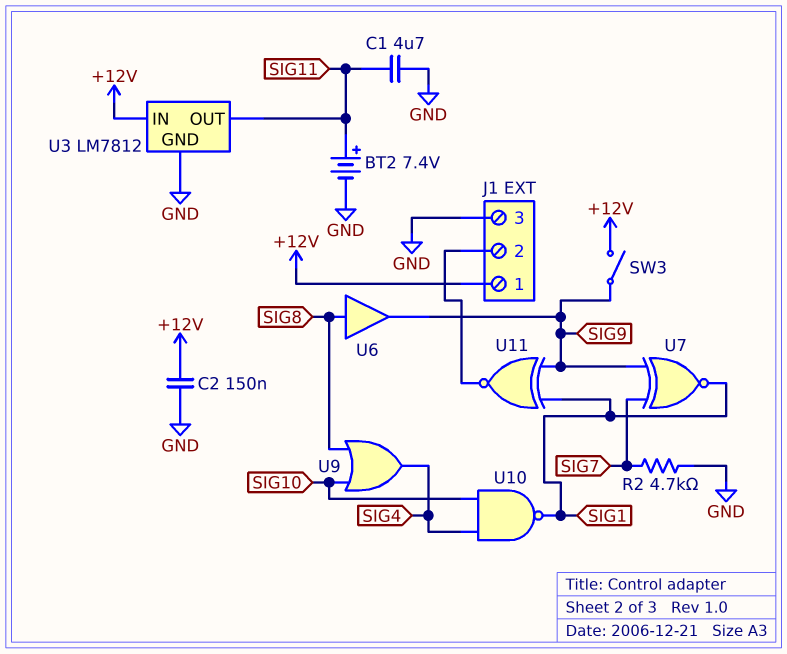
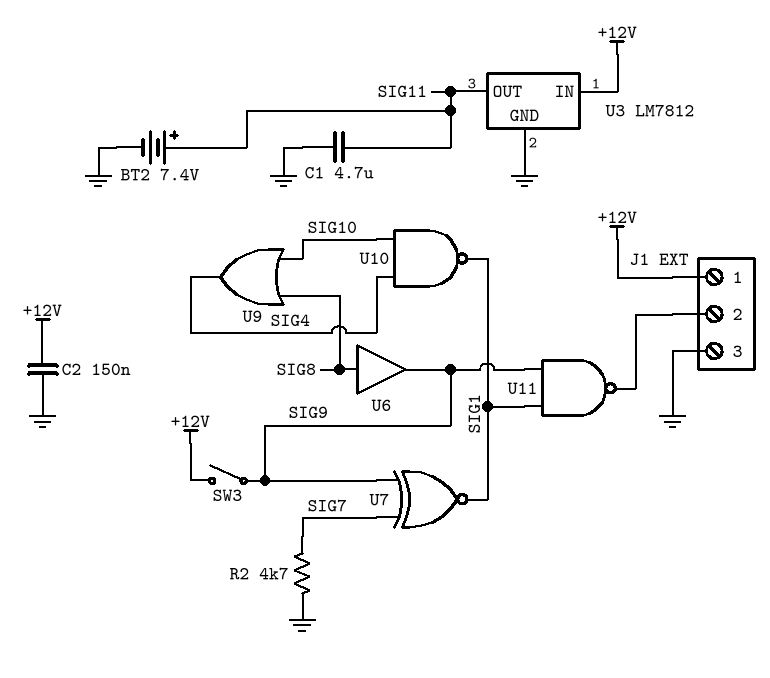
U11: XNOR (in SIG1, in SIG9, out J1/2) -> NAND (in SIG1, in SIG9, out J1/2)

